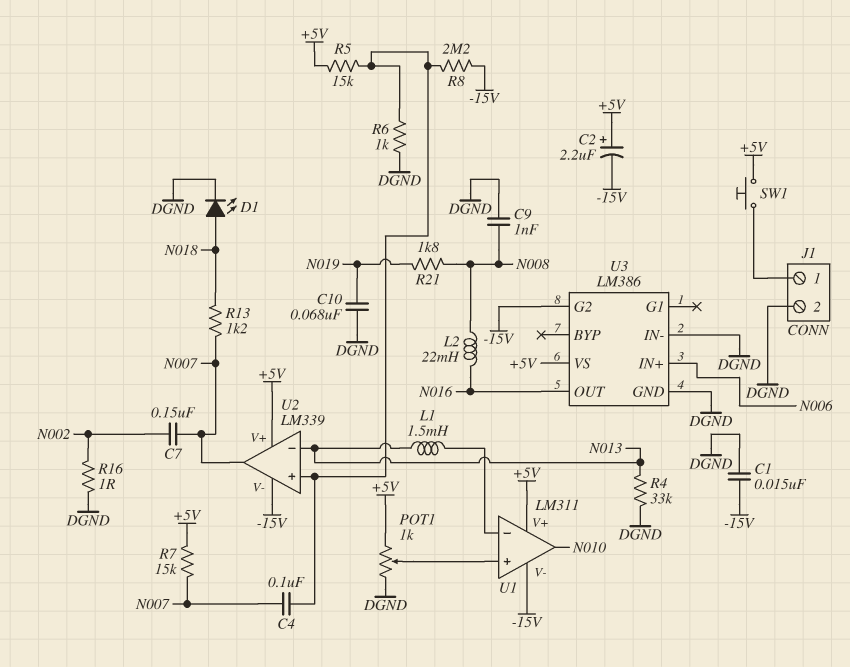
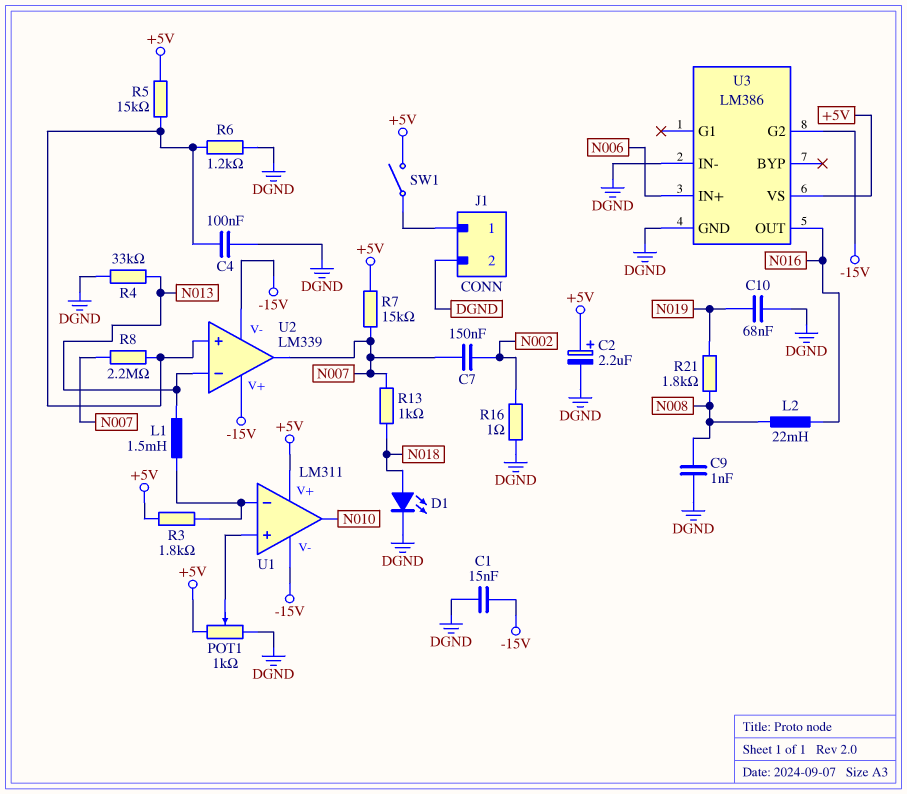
C2: 2.2uF (plus +5V, minus -15V) -> 2.2uF (plus +5V, minus DGND)
C4: 100nF (N007, U2/in+) -> 100nF (DGND, U2/in+)
R3: none -> 1.8k (+5V, U1/in-)
R6: 1k (DGND, U2/in+) -> 1.2k (DGND, U2/in+)
R8: 2.2M (-15V, U2/in+) -> 2.2M (N007, U2/in+)
R13: 1.2k (N007, N018) -> 1k (N007, N018)
SW1: button (+5V, J1/1) -> switch (+5V, J1/1)
U2 pin V+: +5V -> -15V

